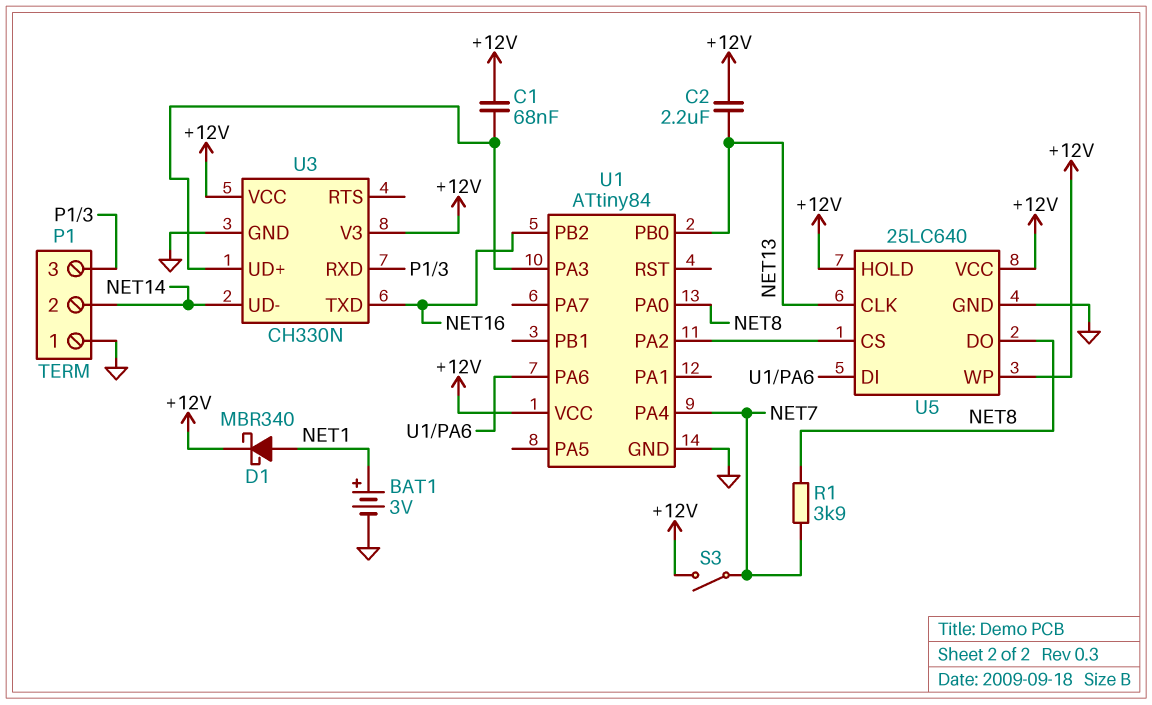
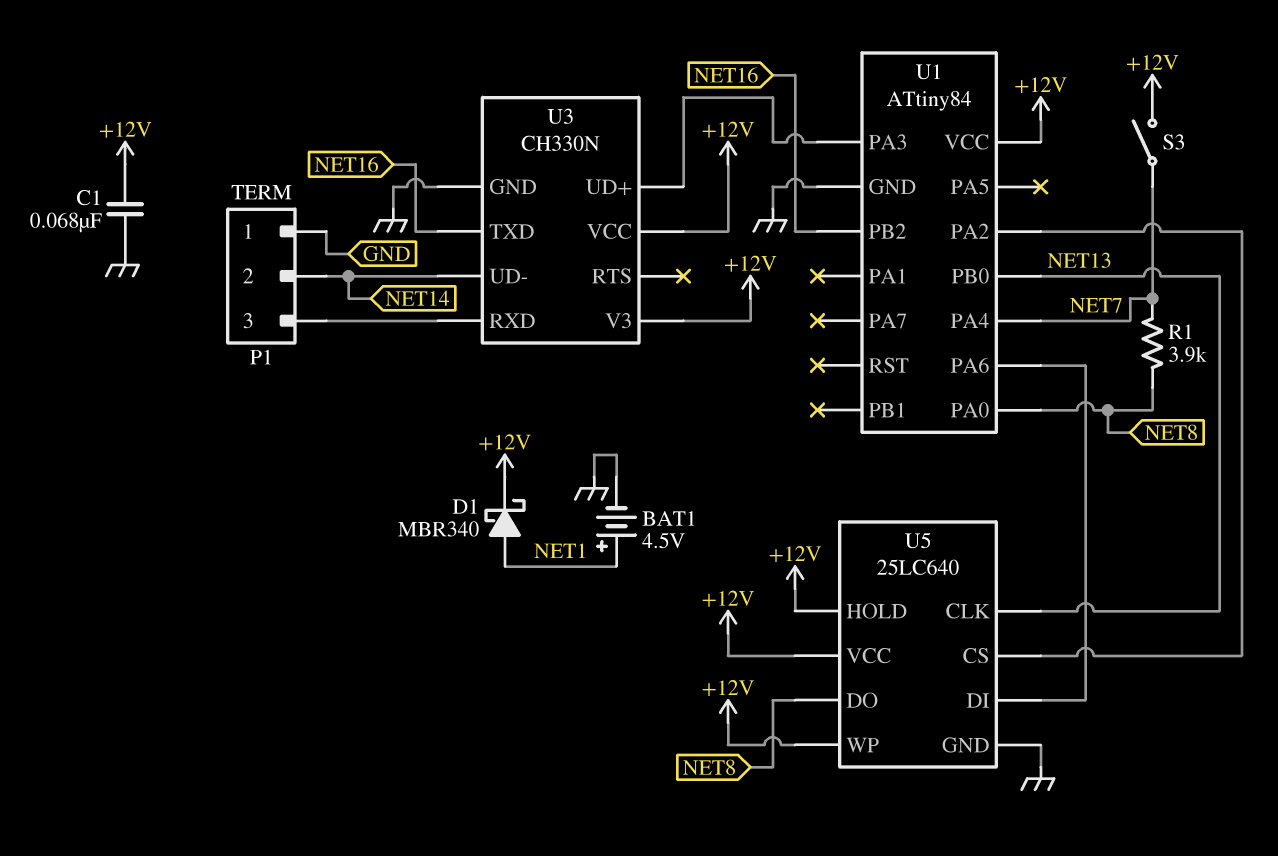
BAT1: 3V (plus NET1, minus GND) -> 4.5V (plus NET1, minus GND)
C1: 68nF (+12V, U1/PA3) -> 68nF (+12V, GND)
C2: 2.2uF (+12V, NET13) -> none

